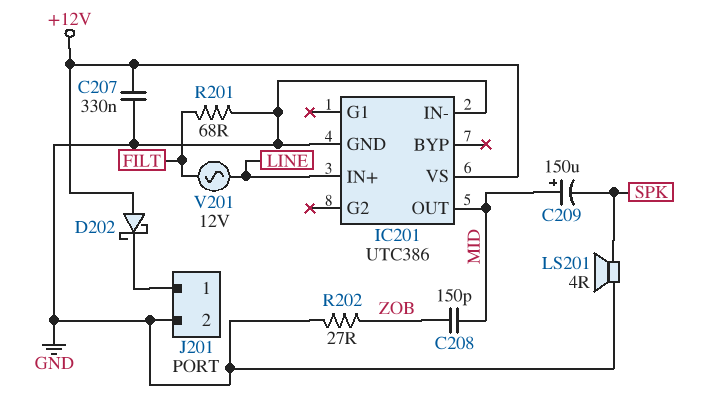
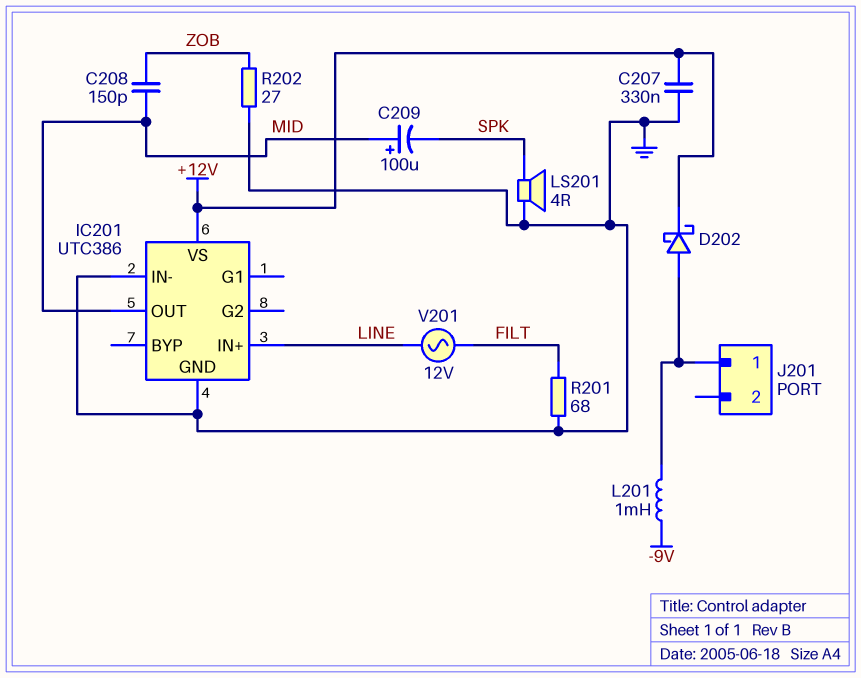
C209: 150uF (plus MID, minus SPK) -> 100uF (plus MID, minus SPK)
D202: schottky (A +12V, K J201/1) -> schottky (A J201/1, K +12V)
J201 pin 2: GND -> none
L201: none -> 1mH (-9V, J201/1)

